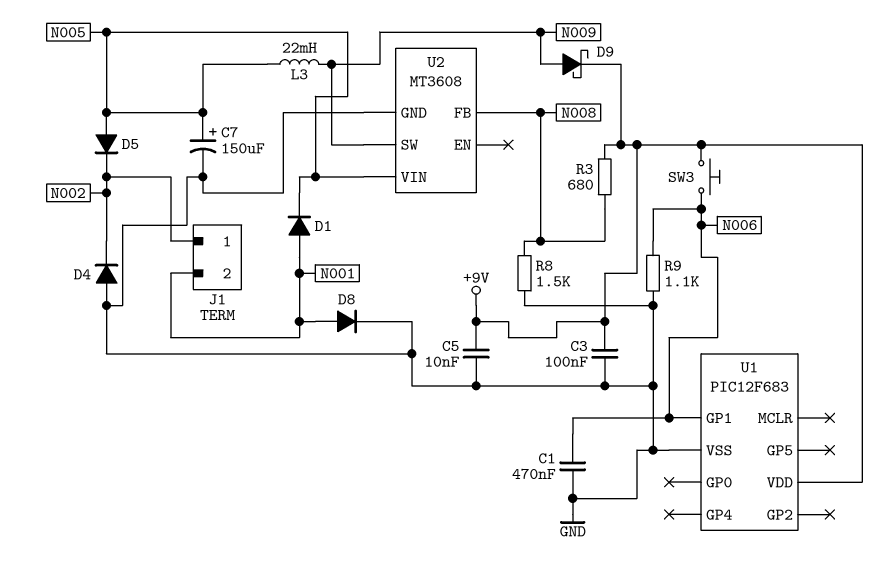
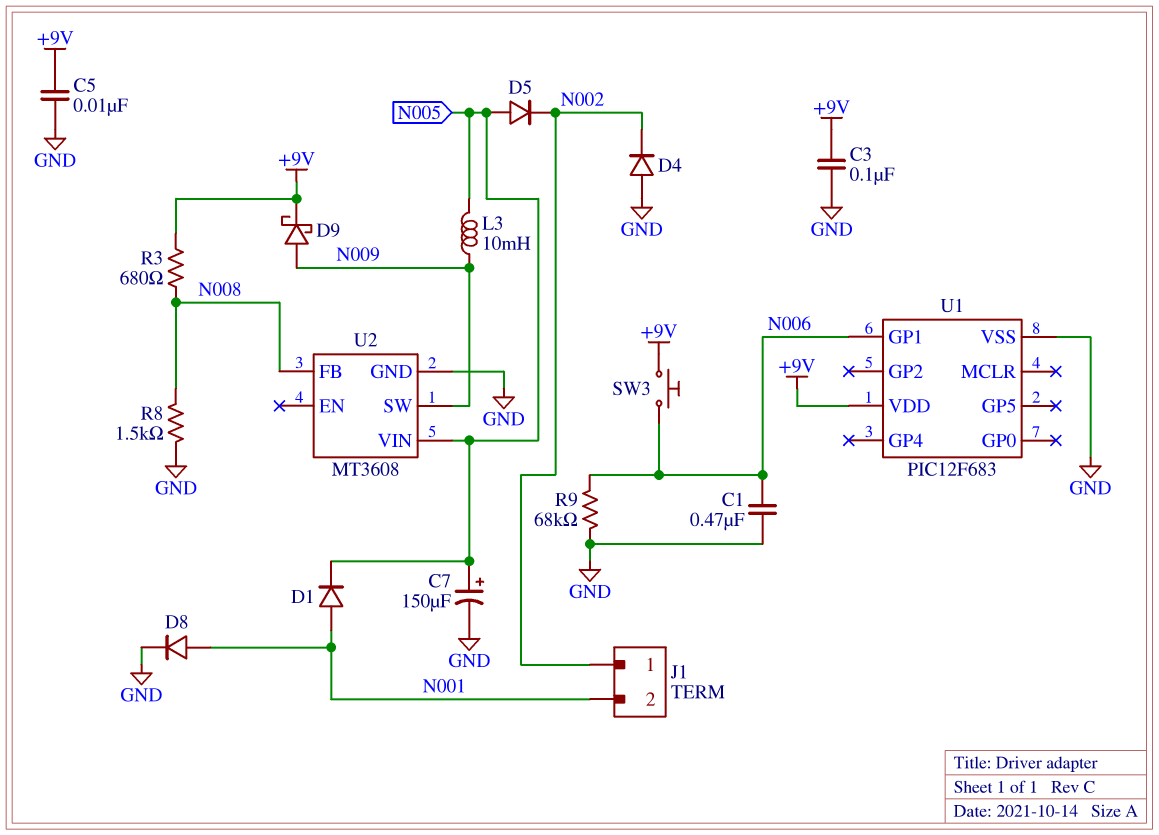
L3: 22mH (N005, N009) -> 10mH (N005, N009)
R9: 1.1k (GND, N006) -> 68k (GND, N006)

